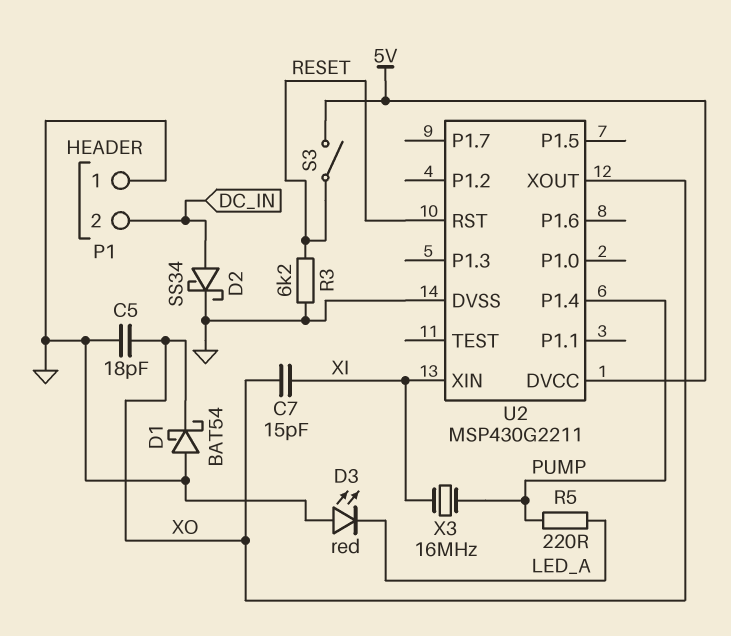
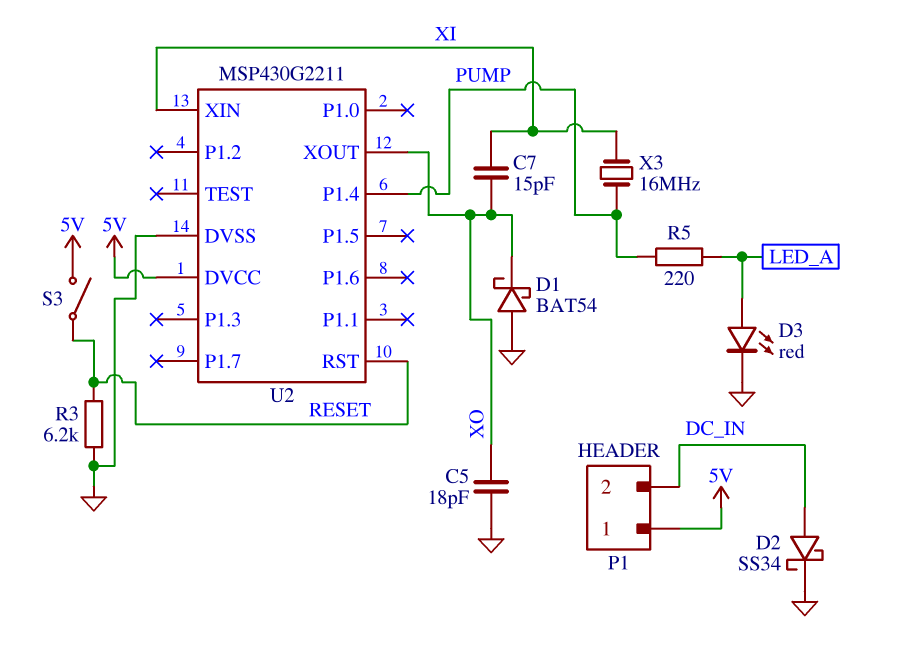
D3: LED red (A GND, K LED_A) -> LED red (A LED_A, K GND)
P1 pin 1: GND -> 5V

